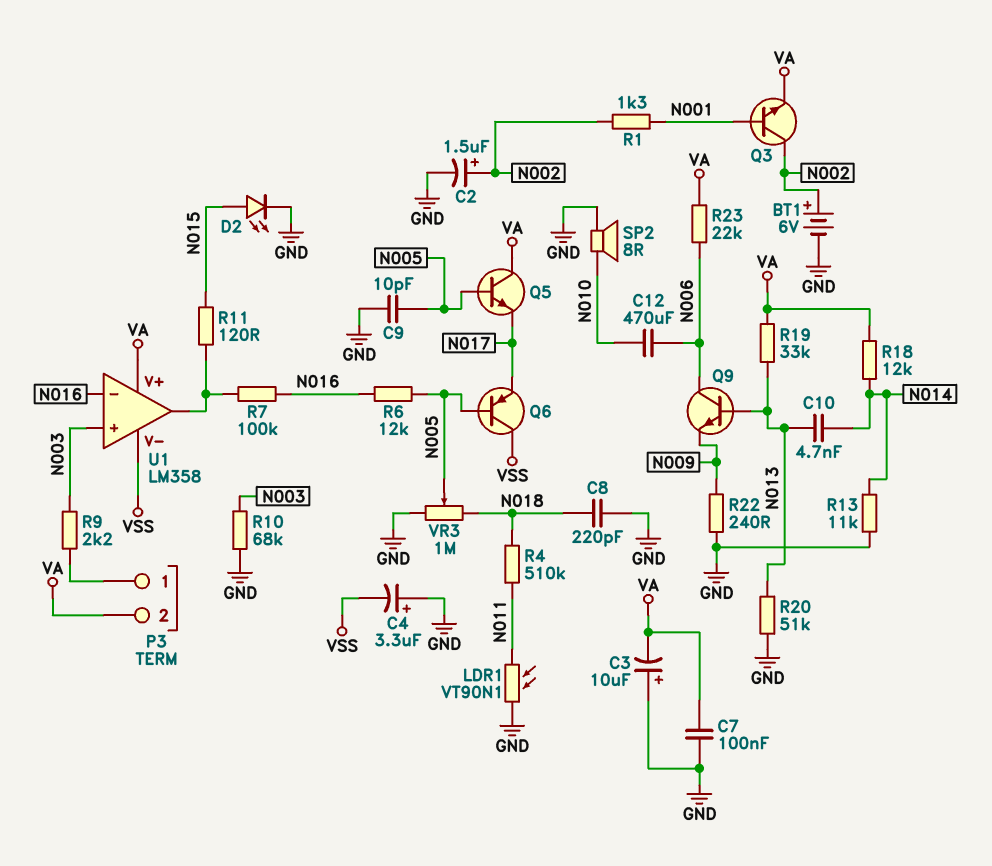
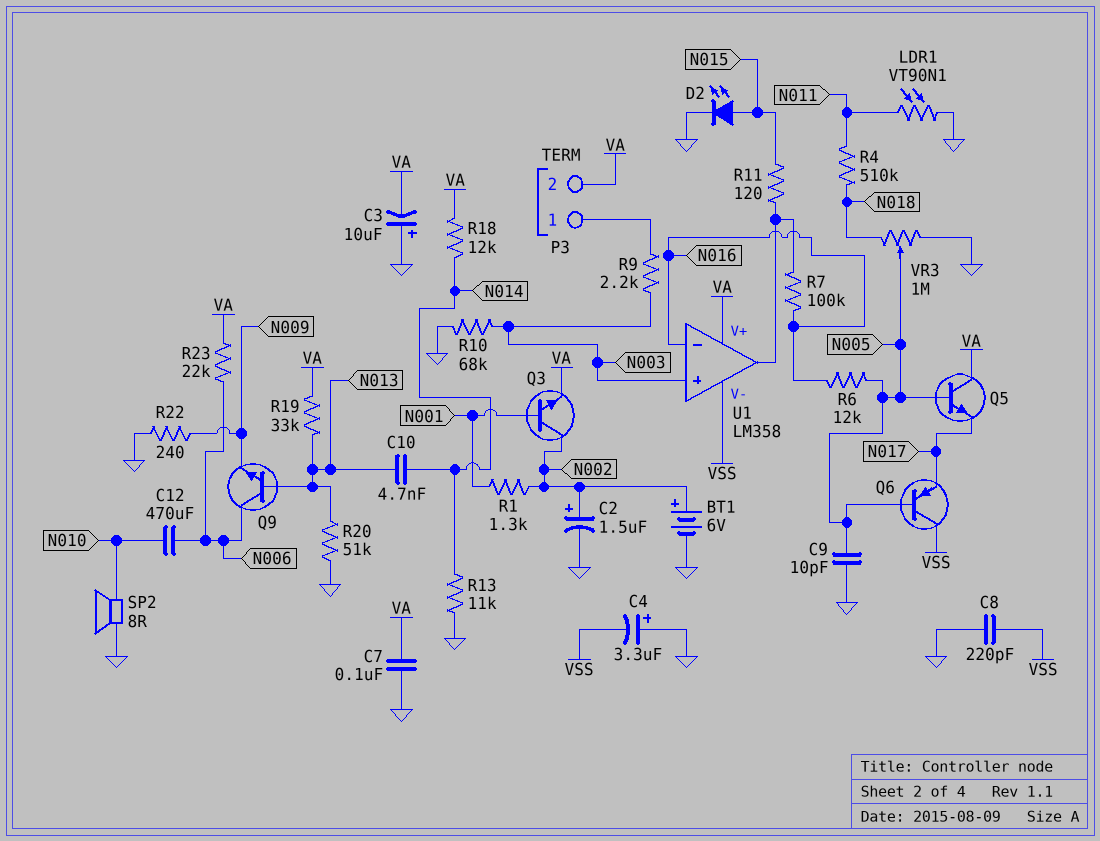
C8: 220pF (GND, N018) -> 220pF (GND, VSS)

